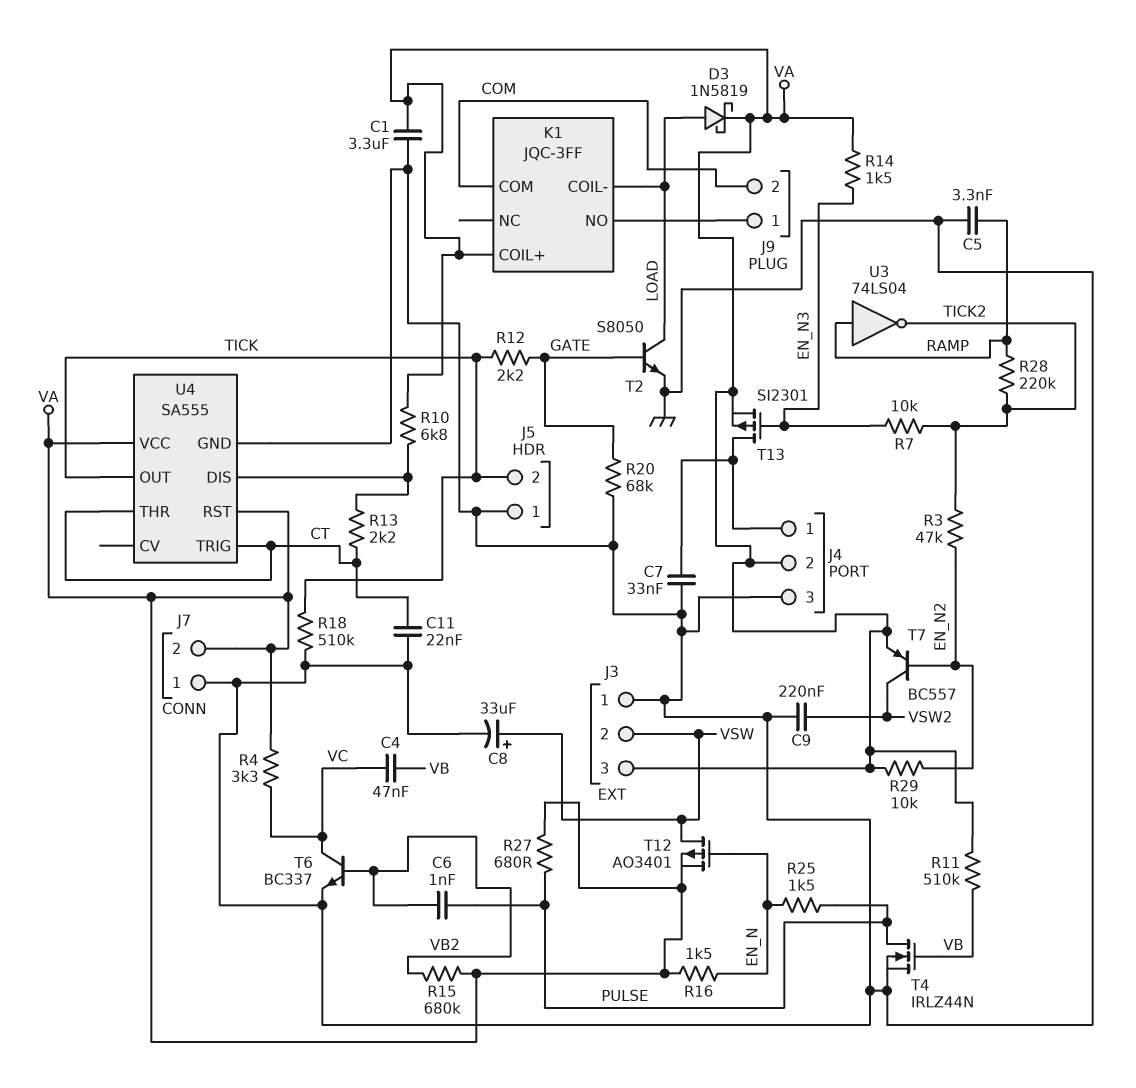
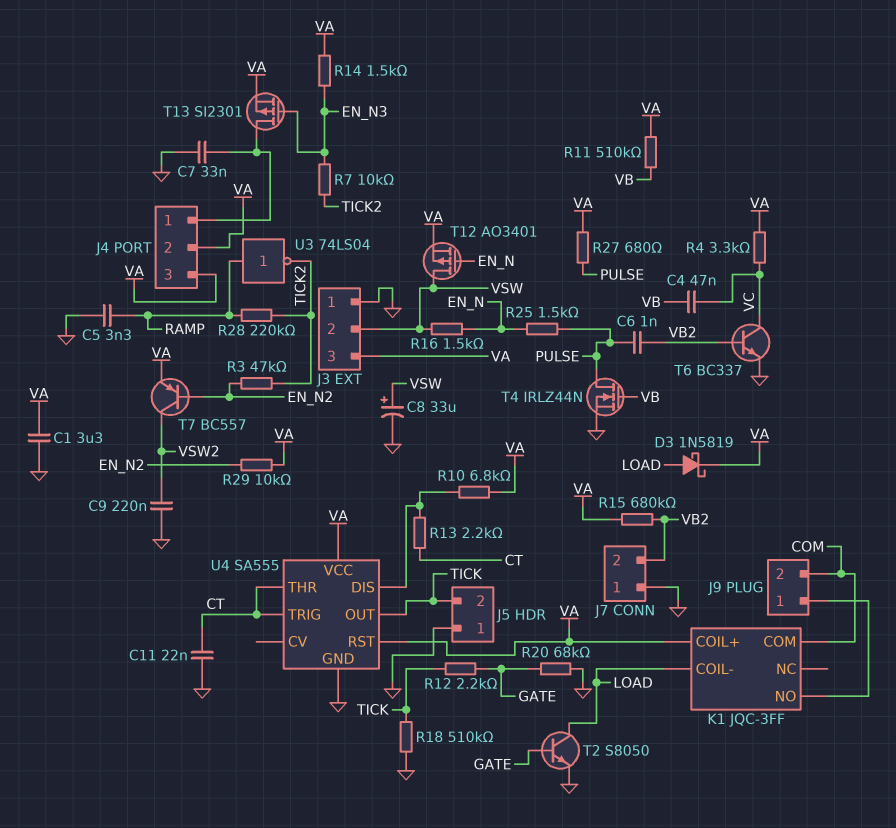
J4 pin 3: GND -> VA
J7 pin 2: VA -> VB2
R16: 1.5k (EN_N, VA) -> 1.5k (EN_N, VSW)

